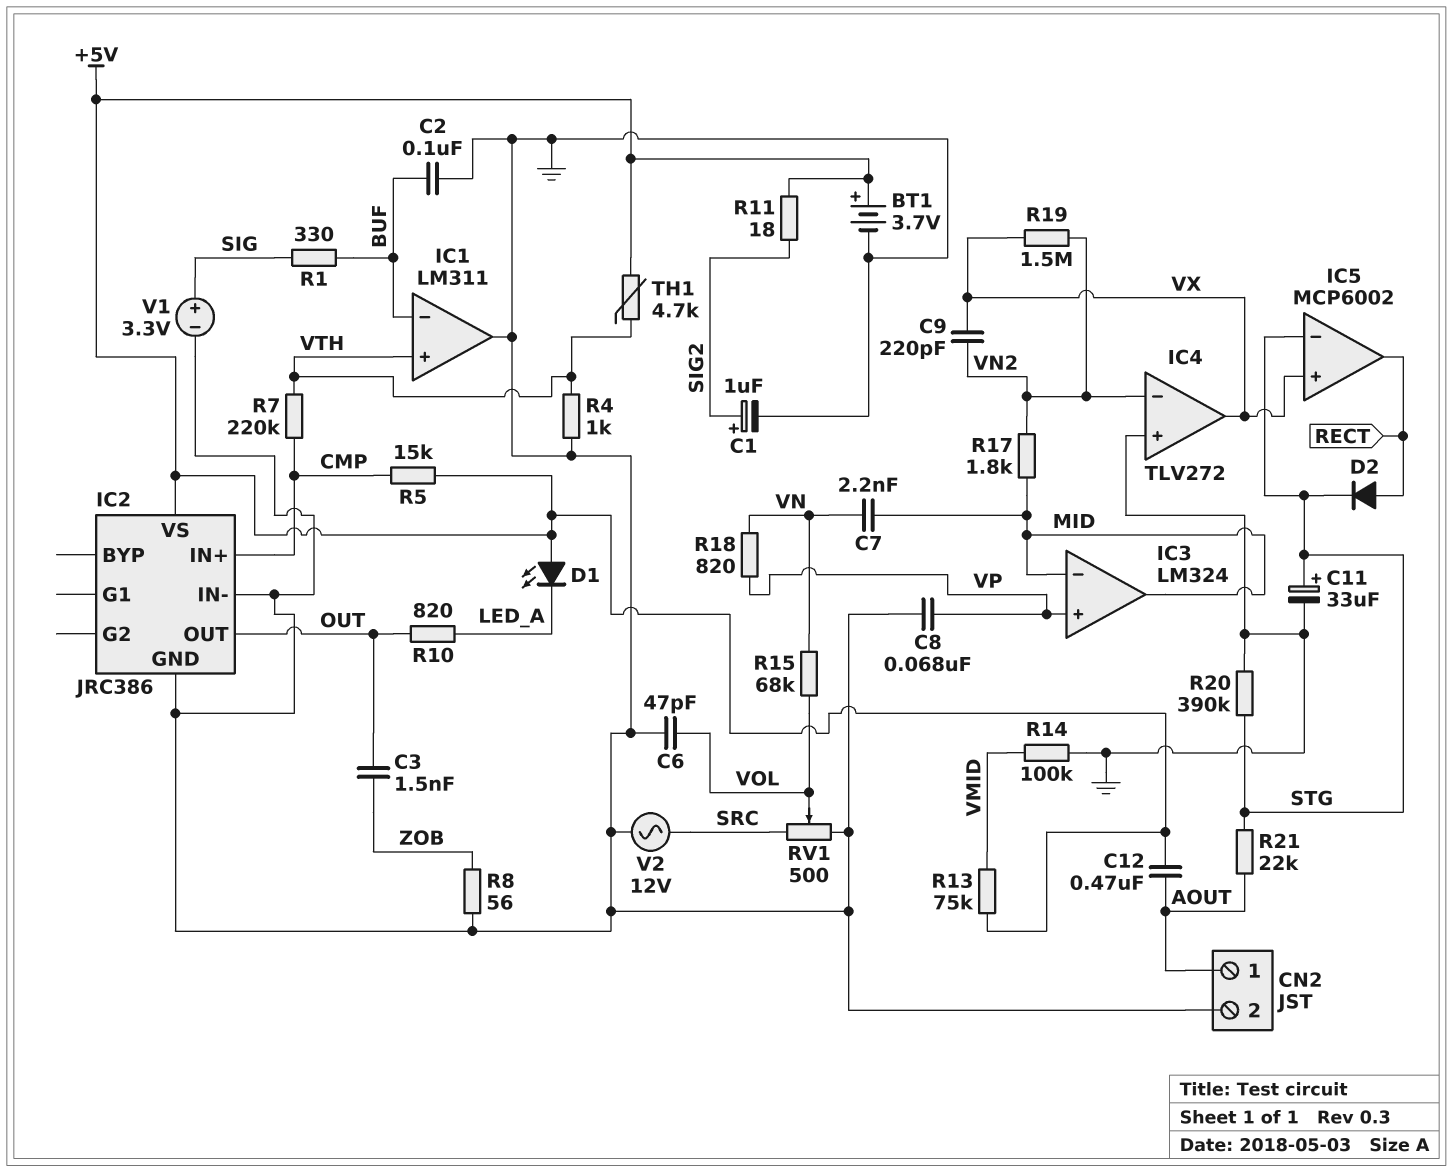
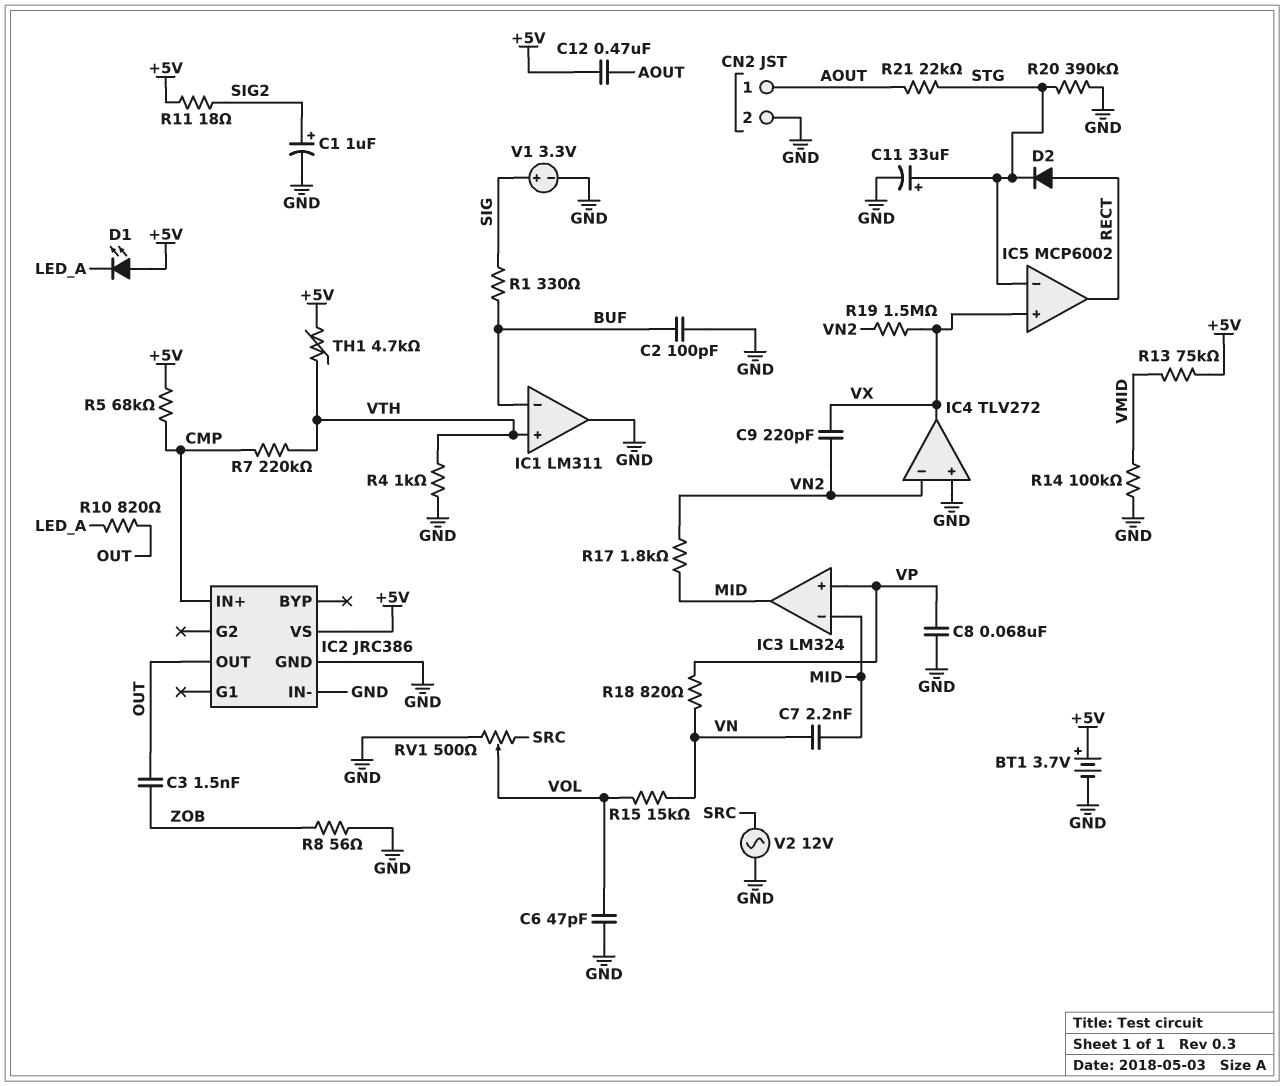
C2: 100nF (BUF, GND) -> 100pF (BUF, GND)
R5: 15k (+5V, CMP) -> 68k (+5V, CMP)
R15: 68k (VN, VOL) -> 15k (VN, VOL)

